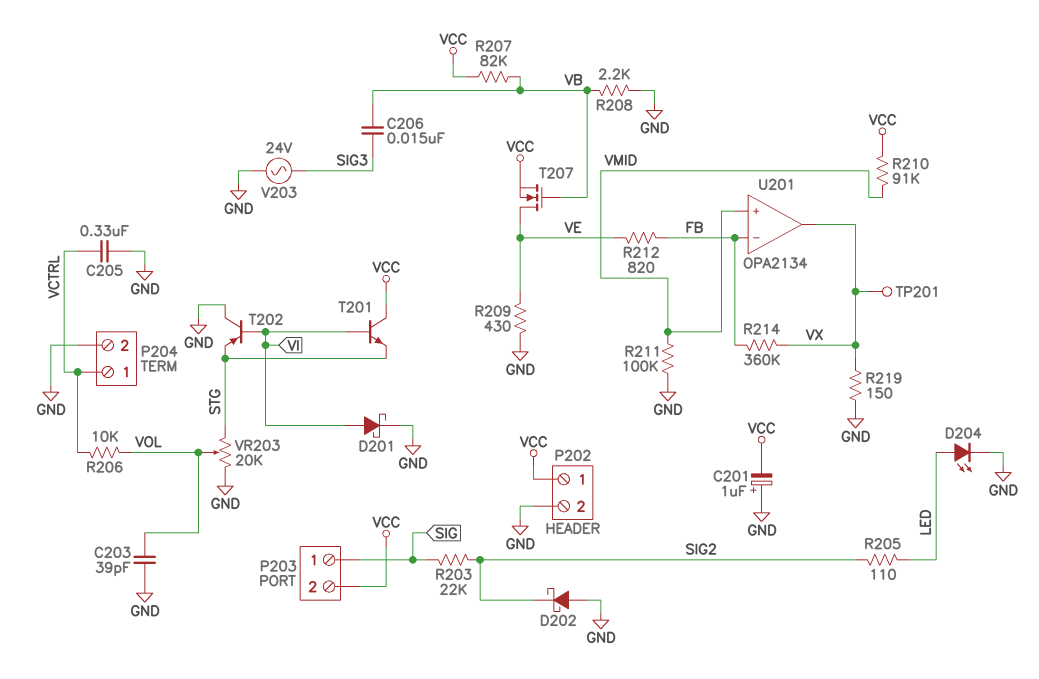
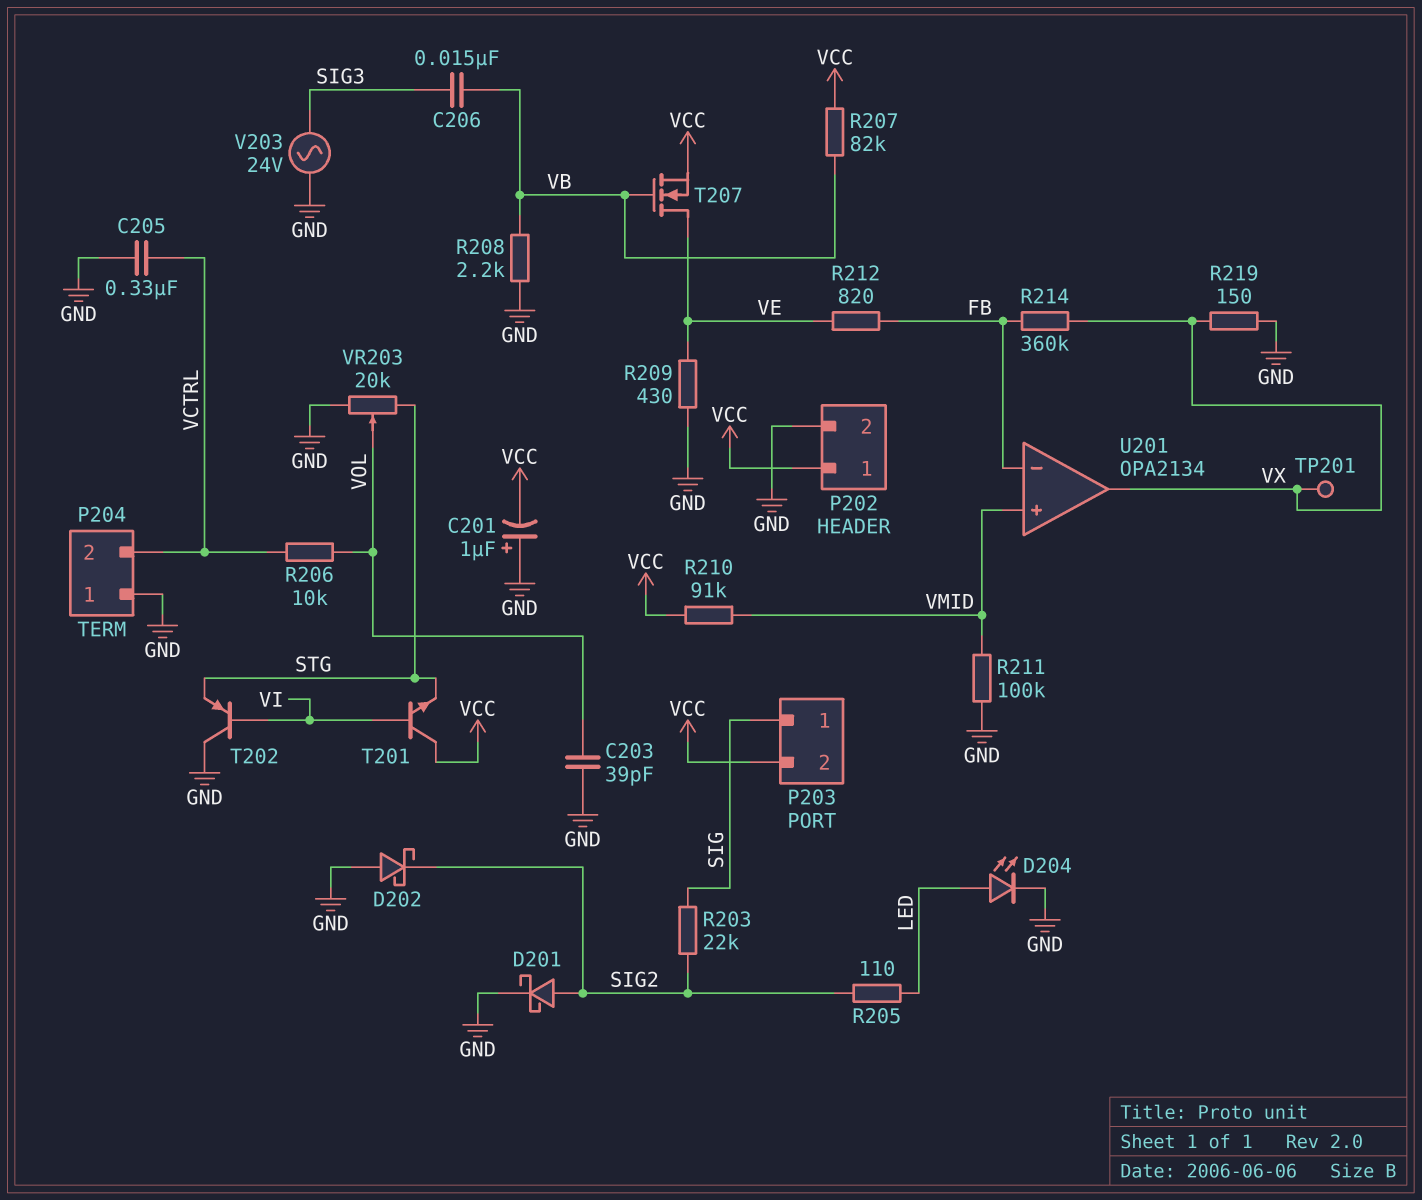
D201: schottky (A VI, K GND) -> schottky (A SIG2, K GND)
P204 pin 1: VCTRL -> GND
P204 pin 2: GND -> VCTRL

